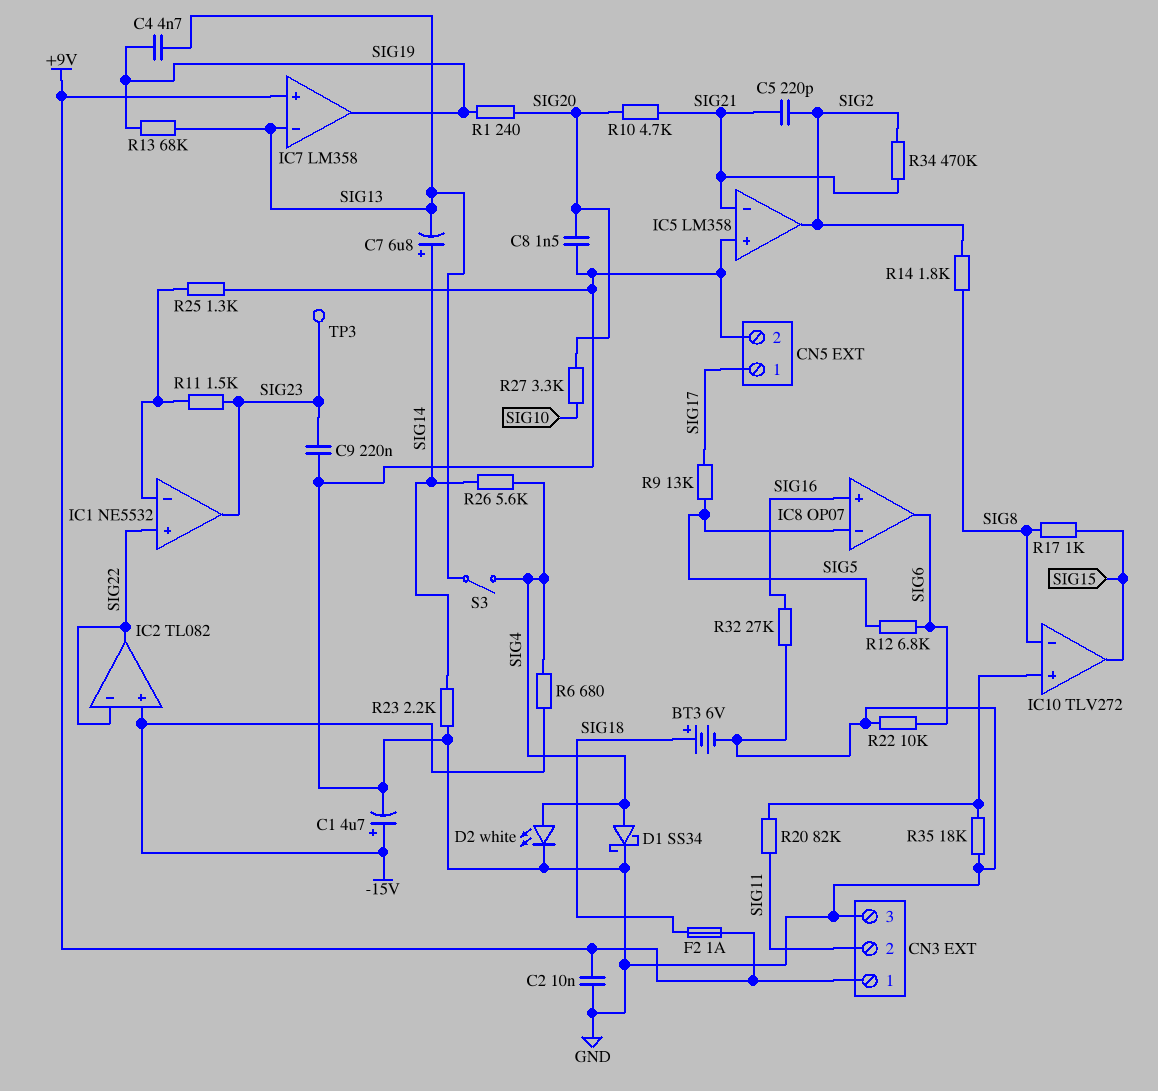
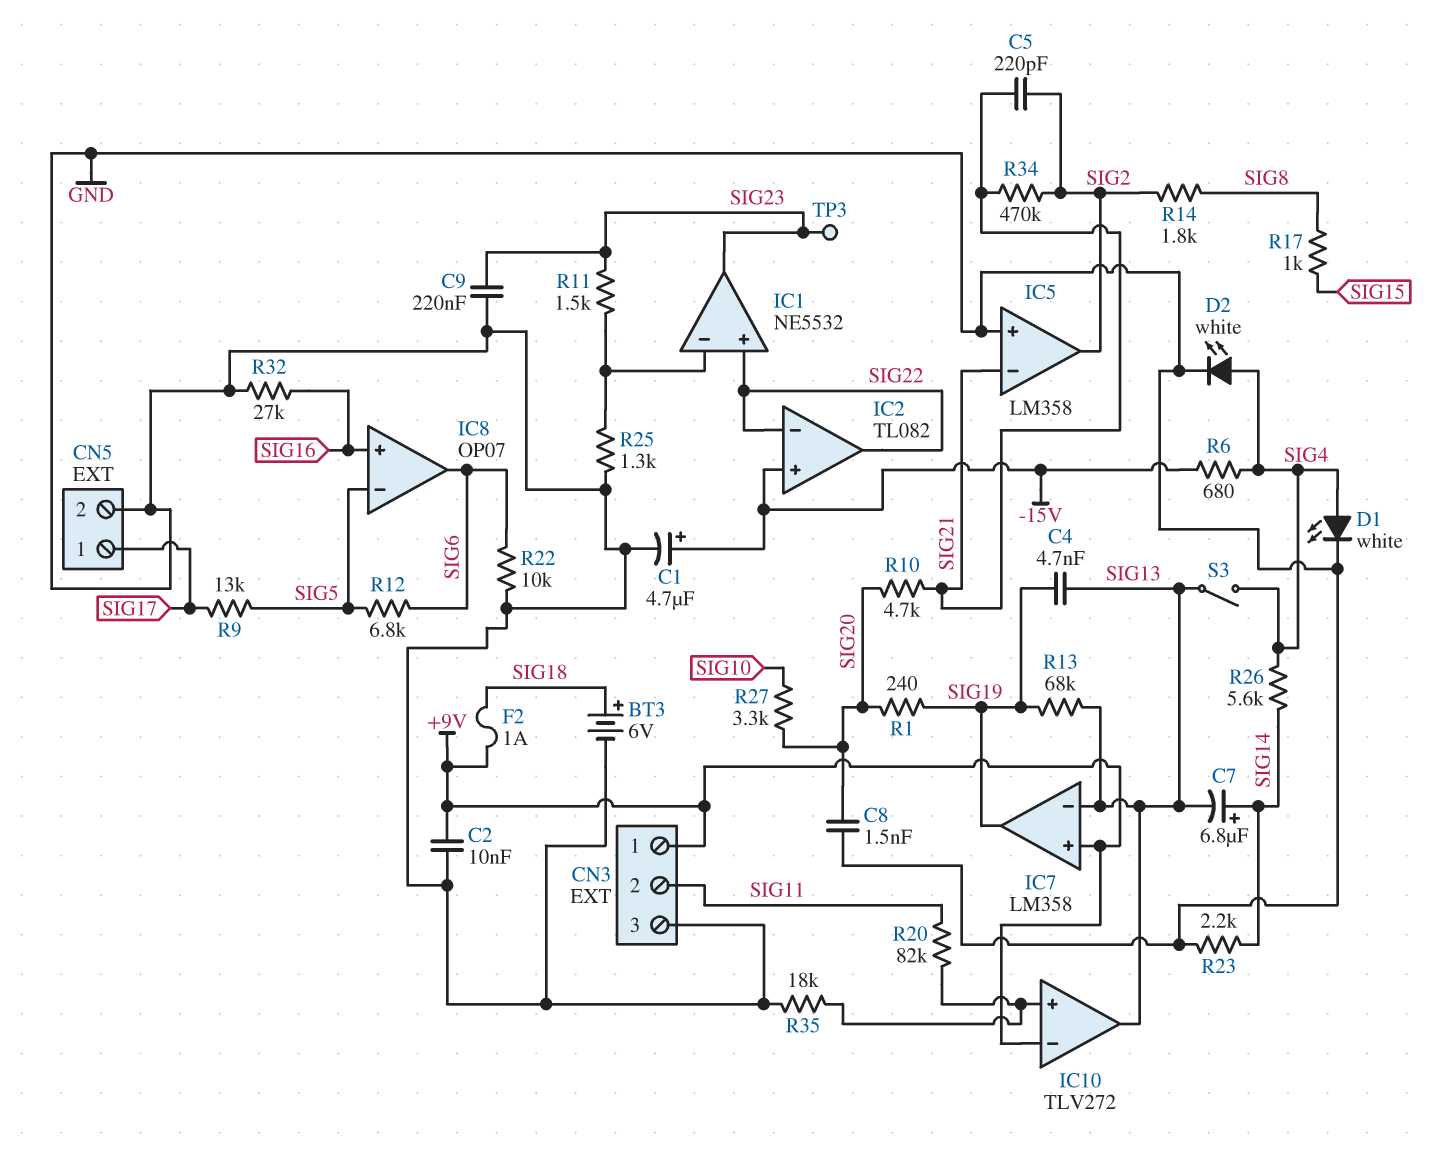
D1: schottky SS34 (A SIG4, K GND) -> LED white (A SIG4, K GND)
IC10 pin in-: SIG8 -> +9V
IC10 pin out: SIG15 -> SIG13

